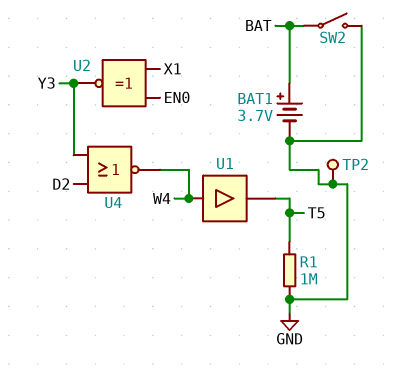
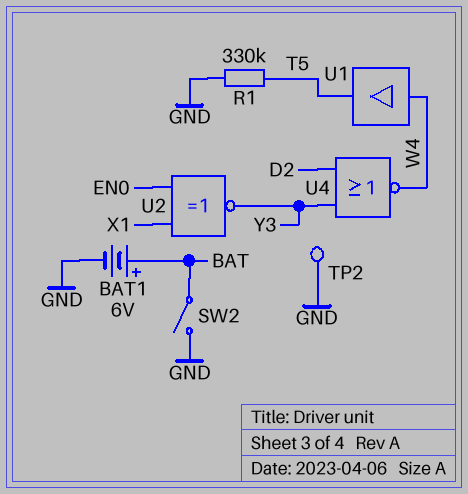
BAT1: 3.7V (plus BAT, minus GND) -> 6V (plus BAT, minus GND)
R1: 1M (GND, T5) -> 330k (GND, T5)

